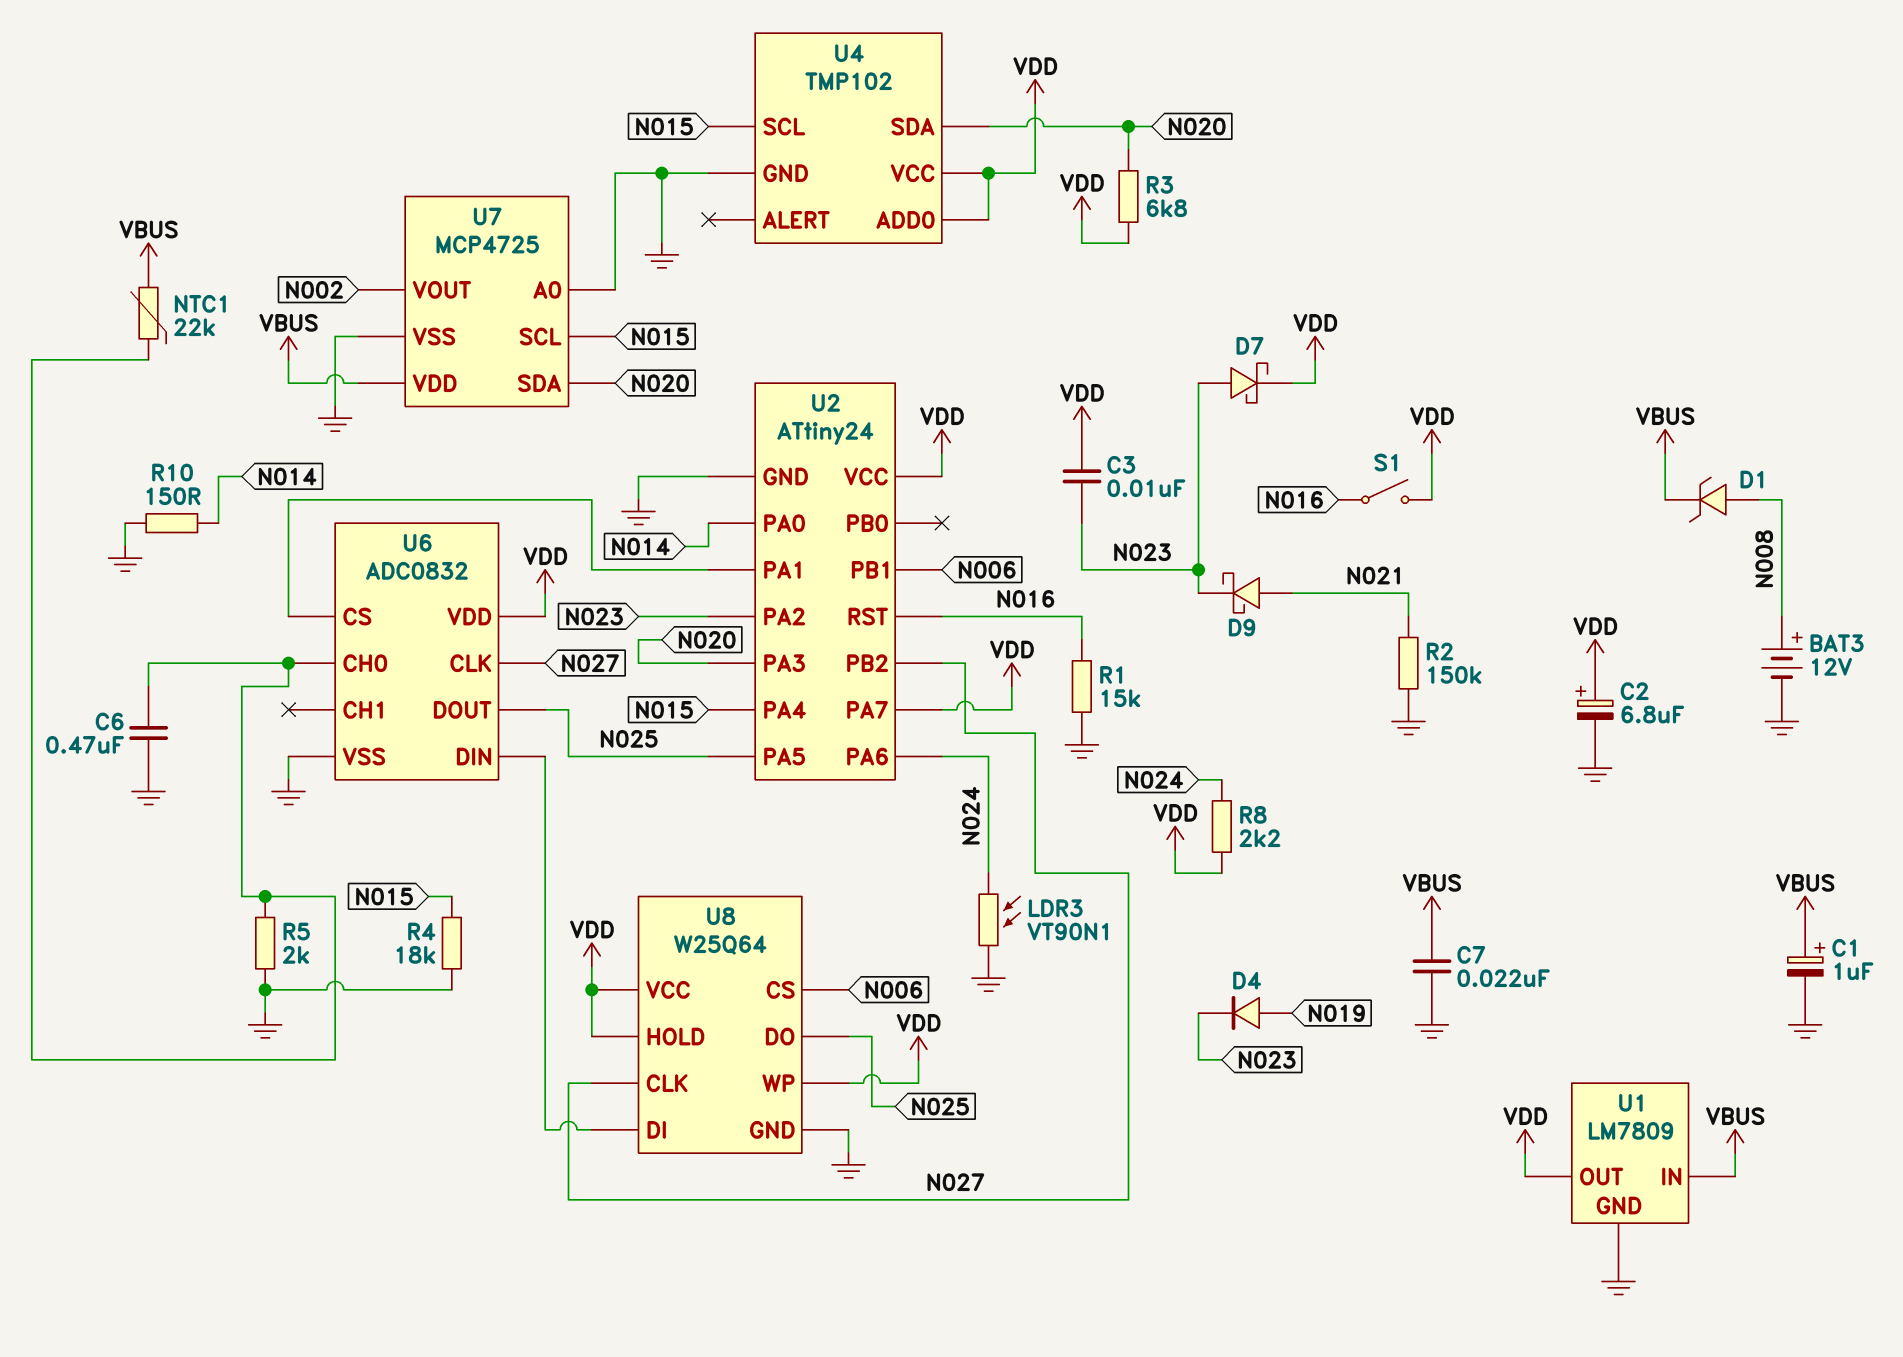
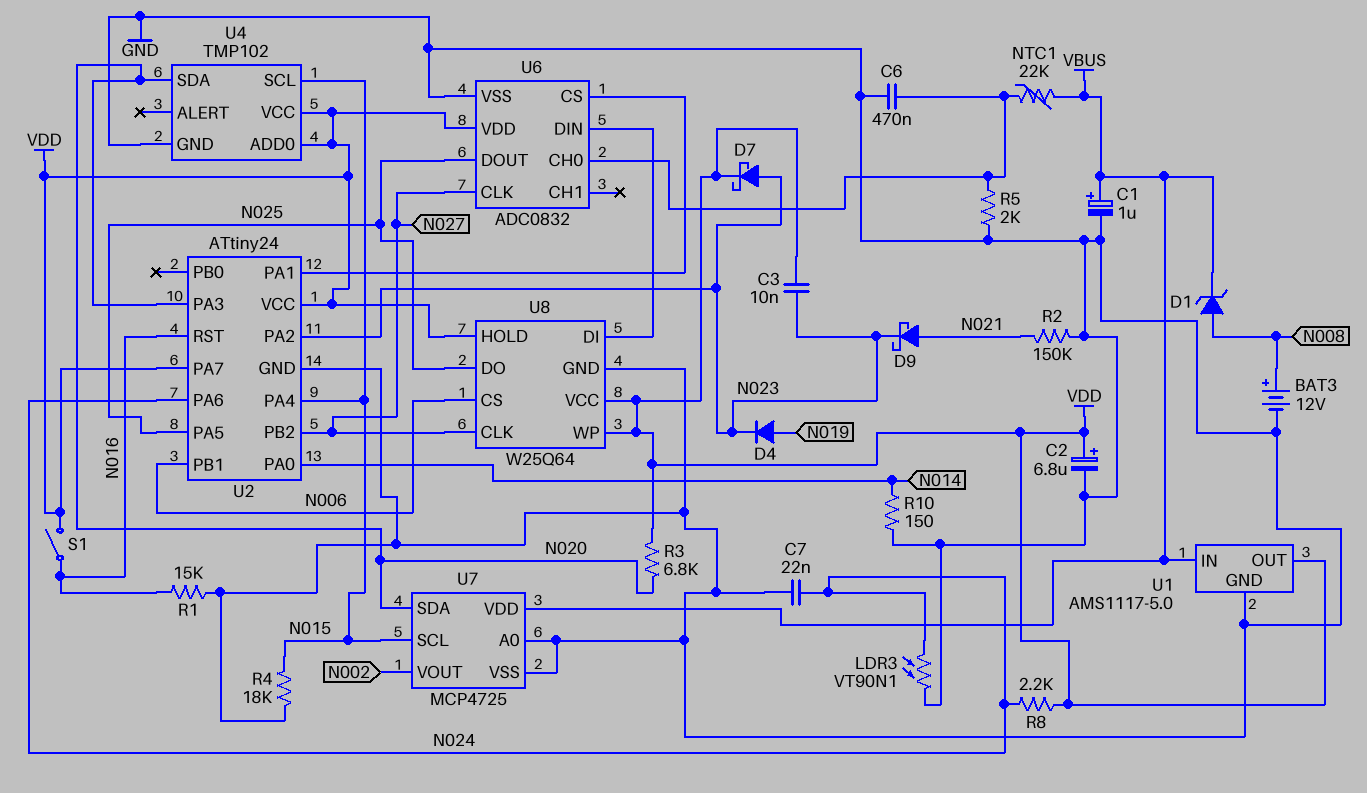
C7: 22nF (GND, VBUS) -> 22nF (GND, N024)
U1: LM7809 -> AMS1117-5.0

